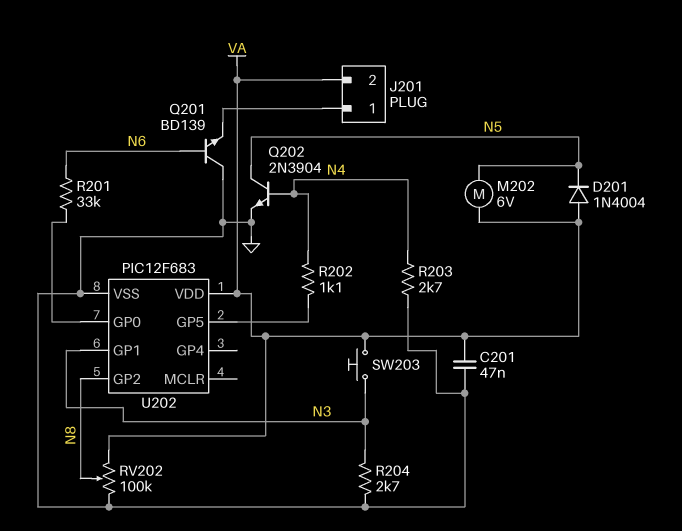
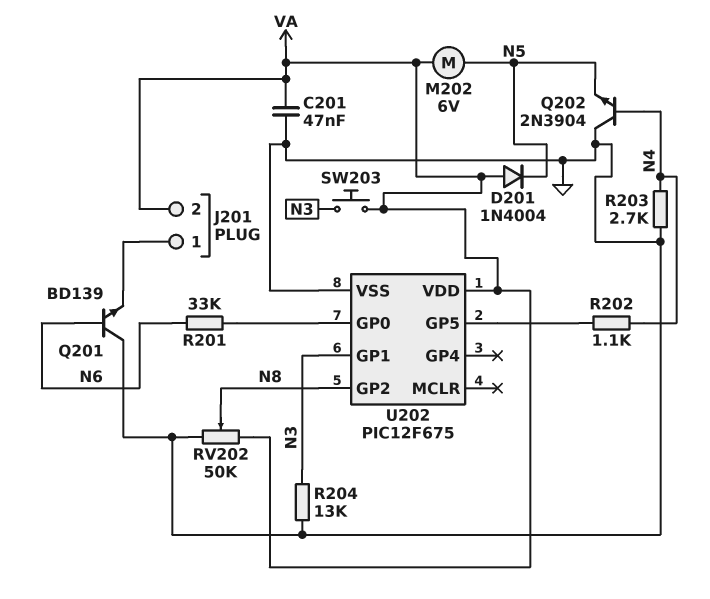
Q202: NPN 2N3904 (B N4, C N5, E GND) -> NPN 2N3904 (B N4, C GND, E N5)
R204: 2.7k (GND, N3) -> 13k (GND, N3)
RV202: 100k (GND, VA, wiper N8) -> 50k (GND, VA, wiper N8)
U202: PIC12F683 -> PIC12F675

